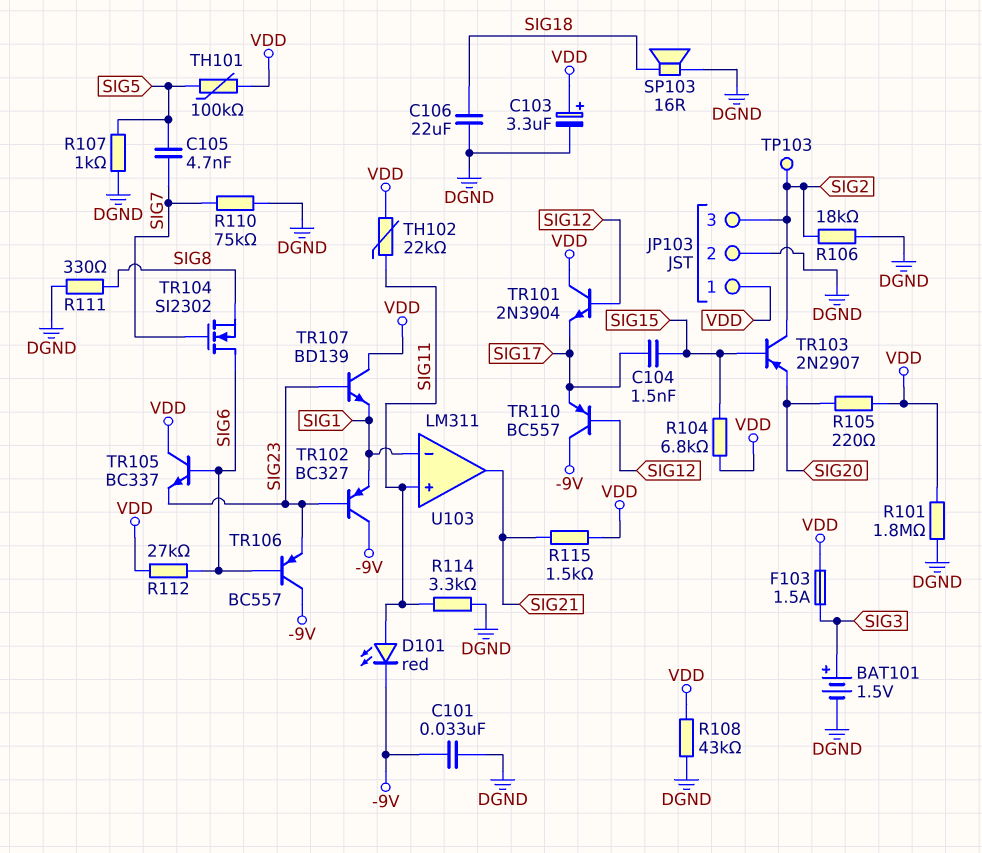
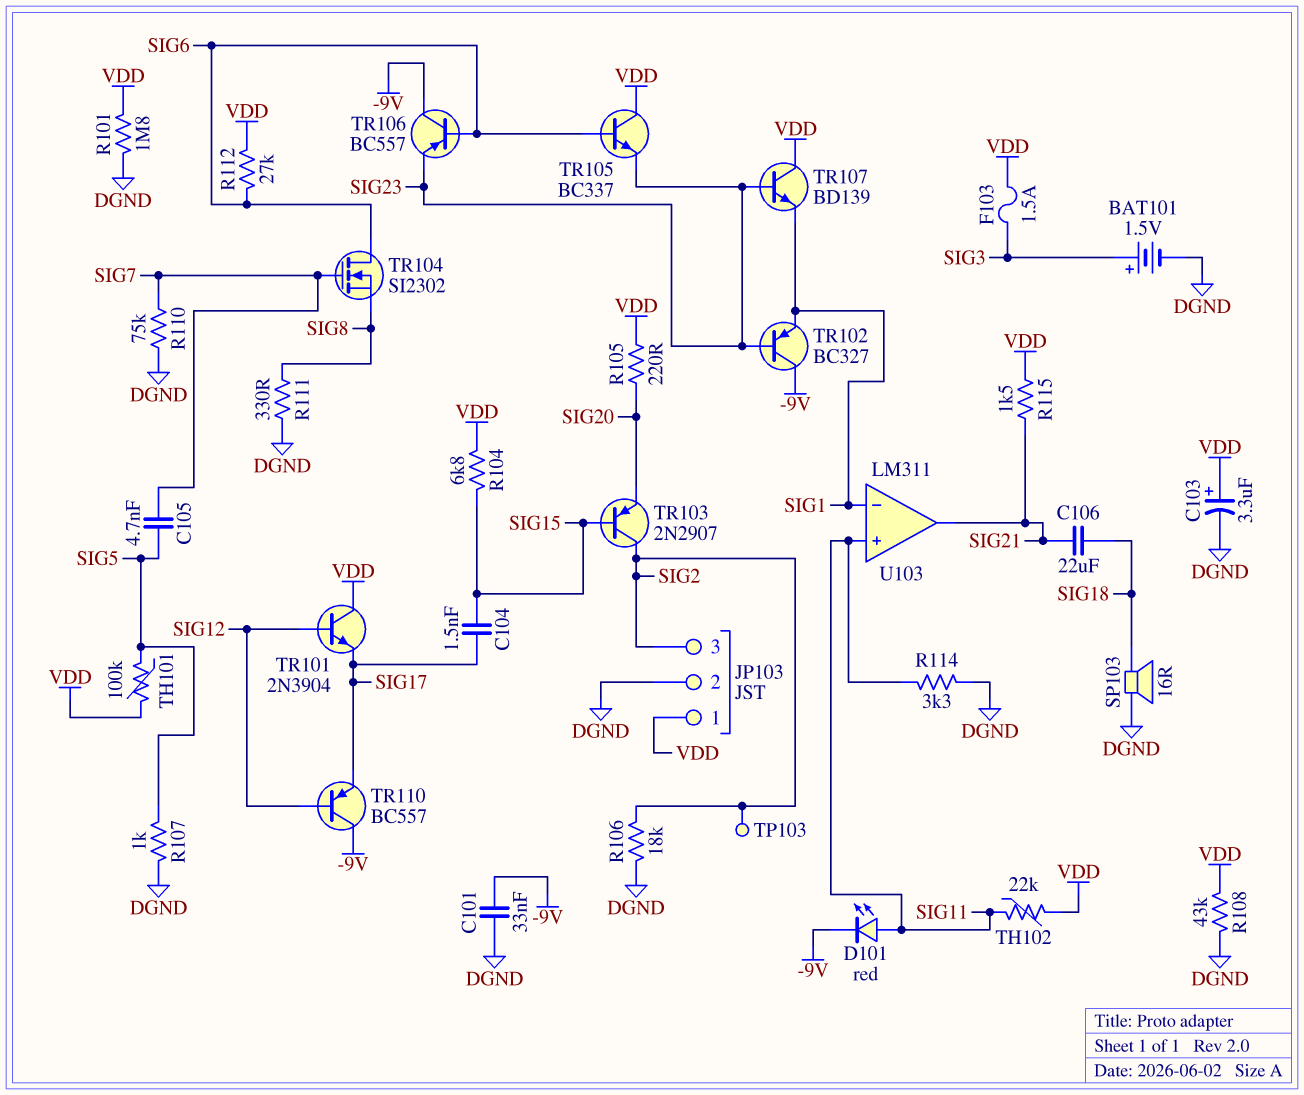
C106: 22uF (DGND, SIG18) -> 22uF (SIG18, SIG21)

